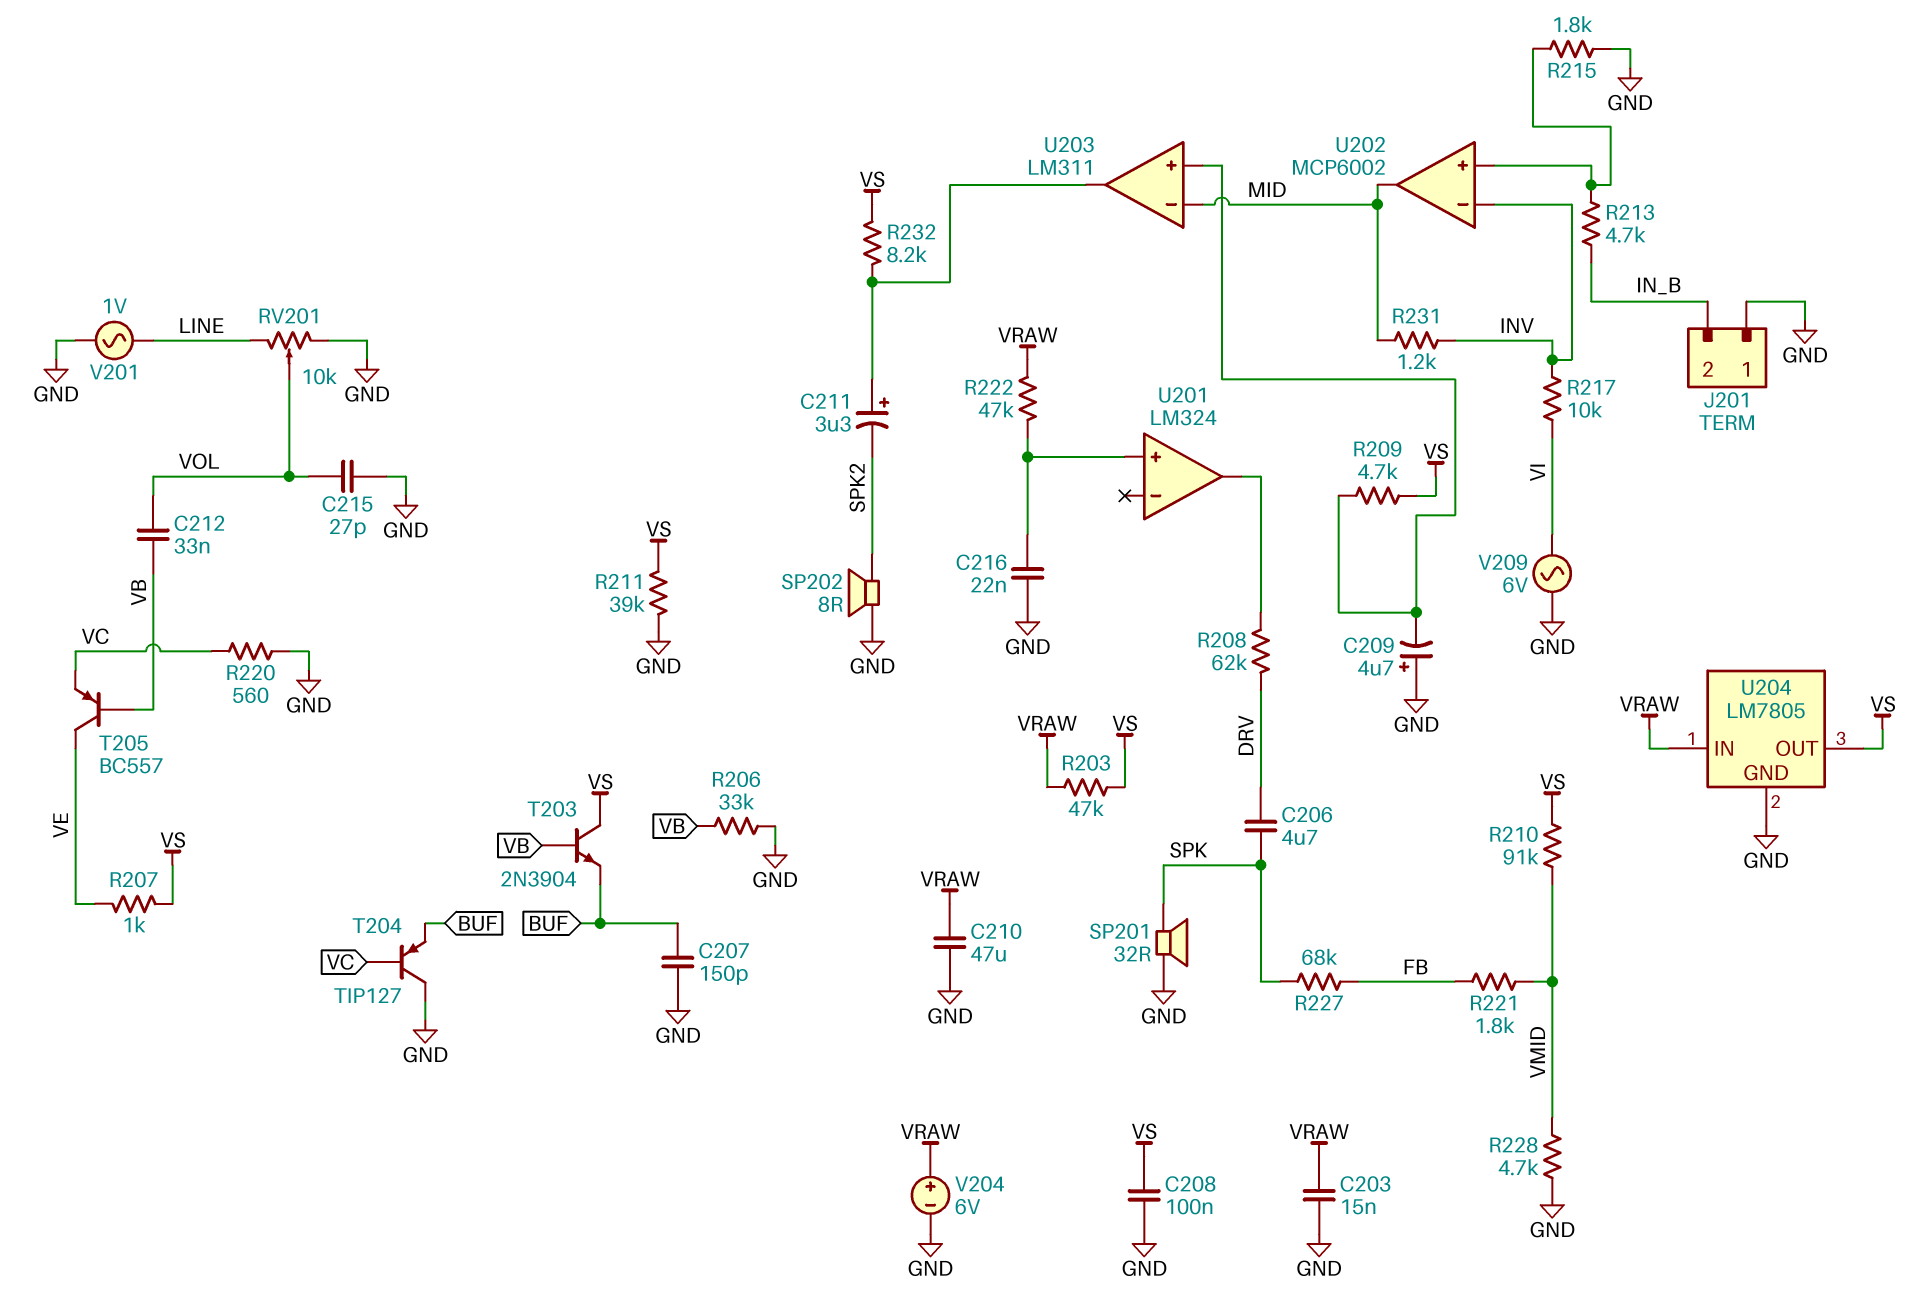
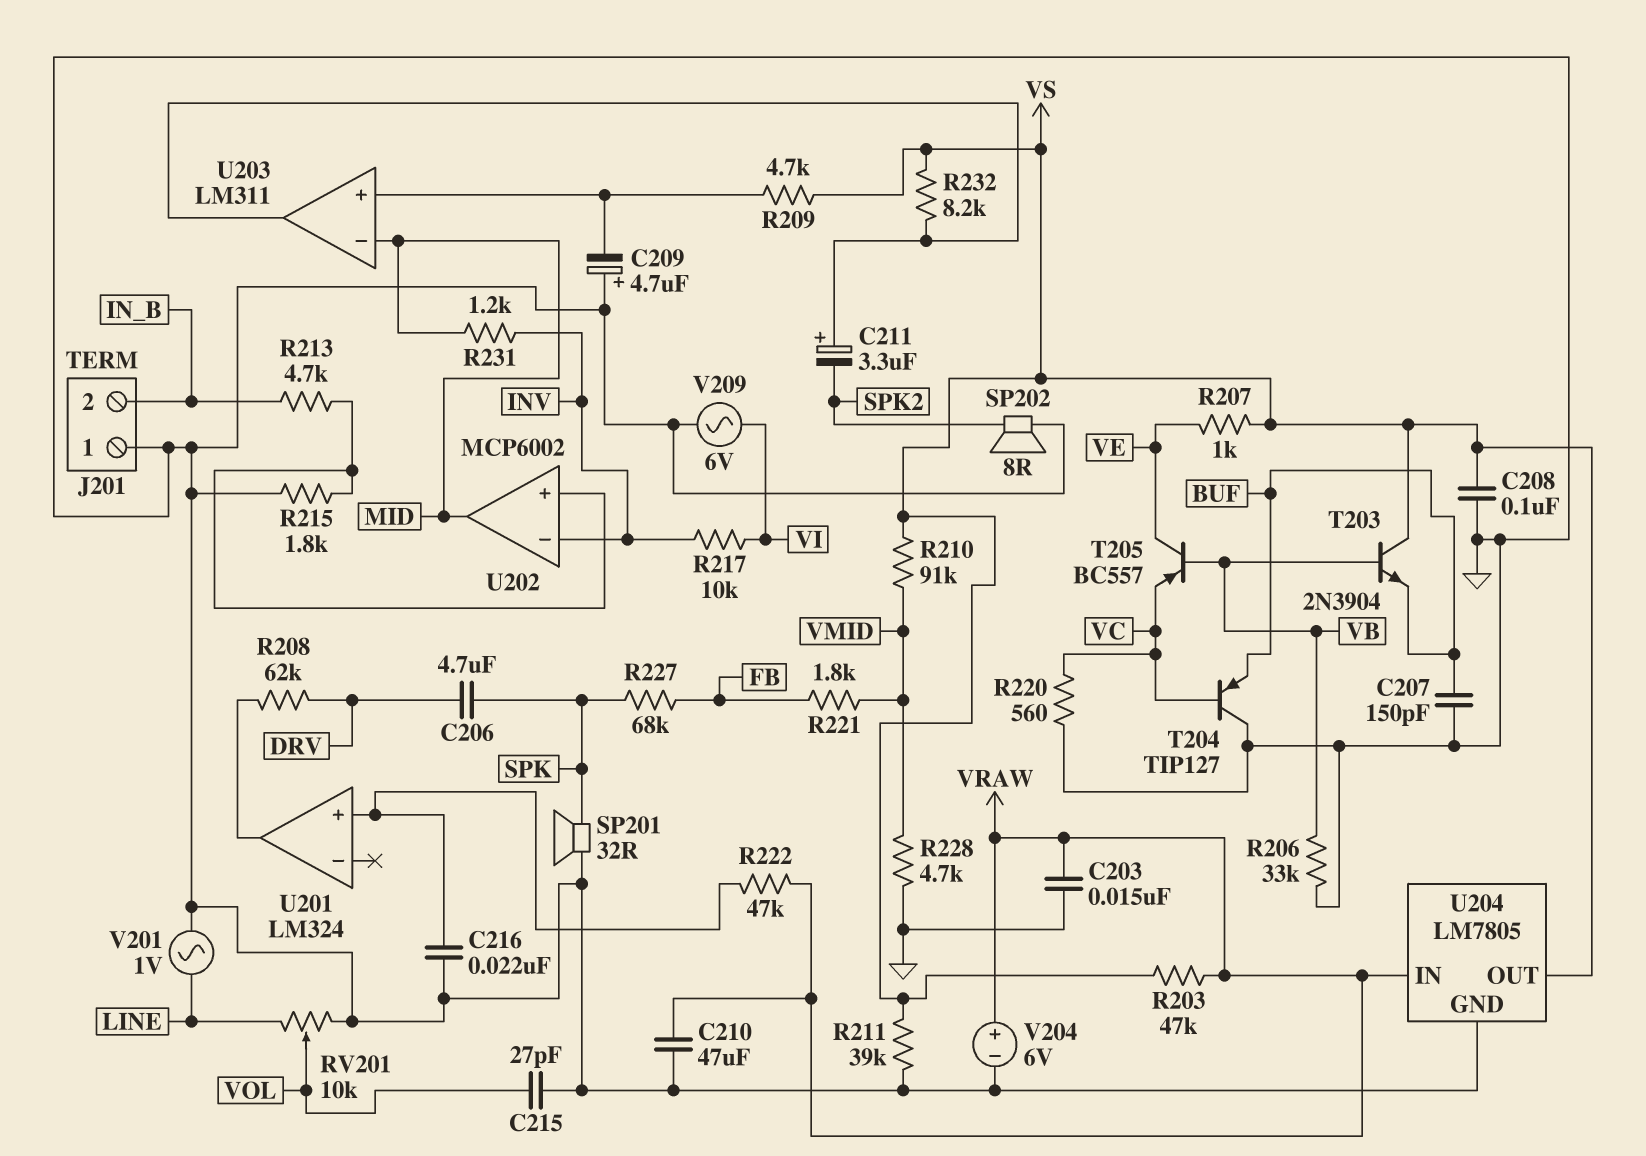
C212: 33nF (VB, VOL) -> none

